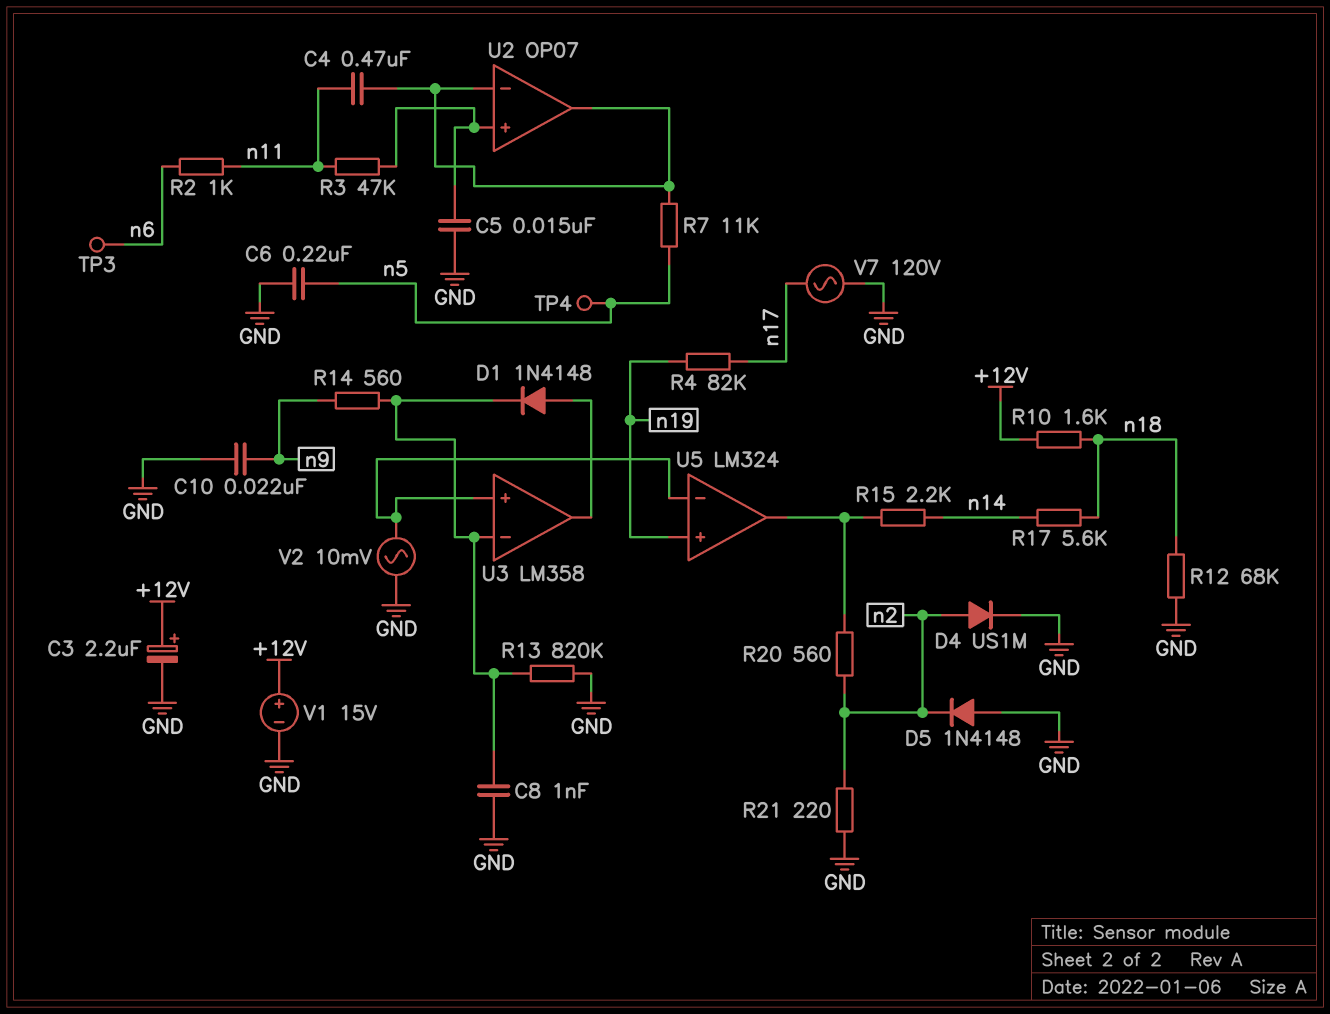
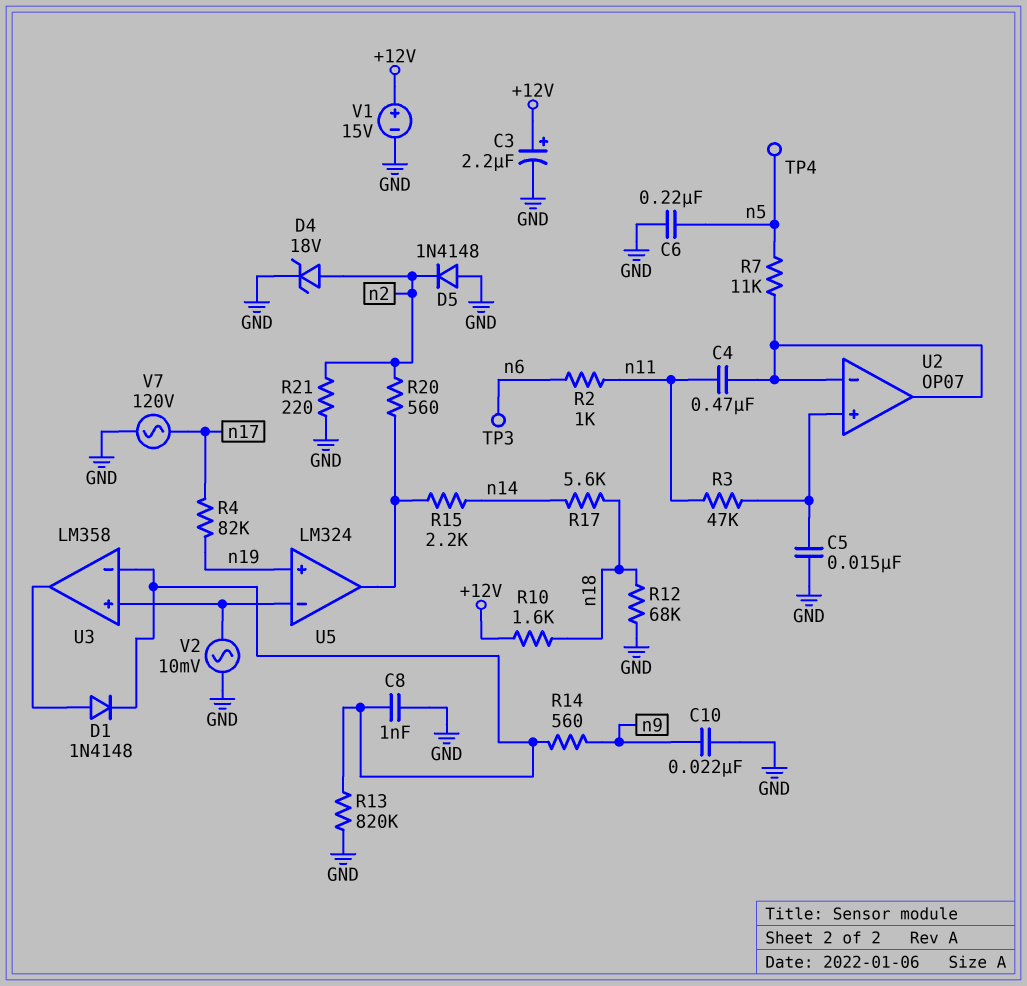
D4: diode US1M (A n2, K GND) -> zener 18V (A n2, K GND)

